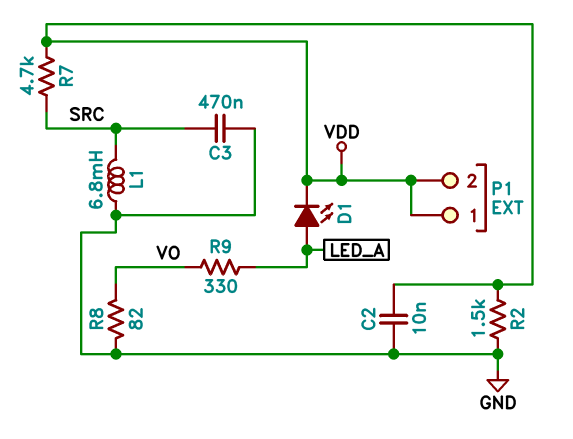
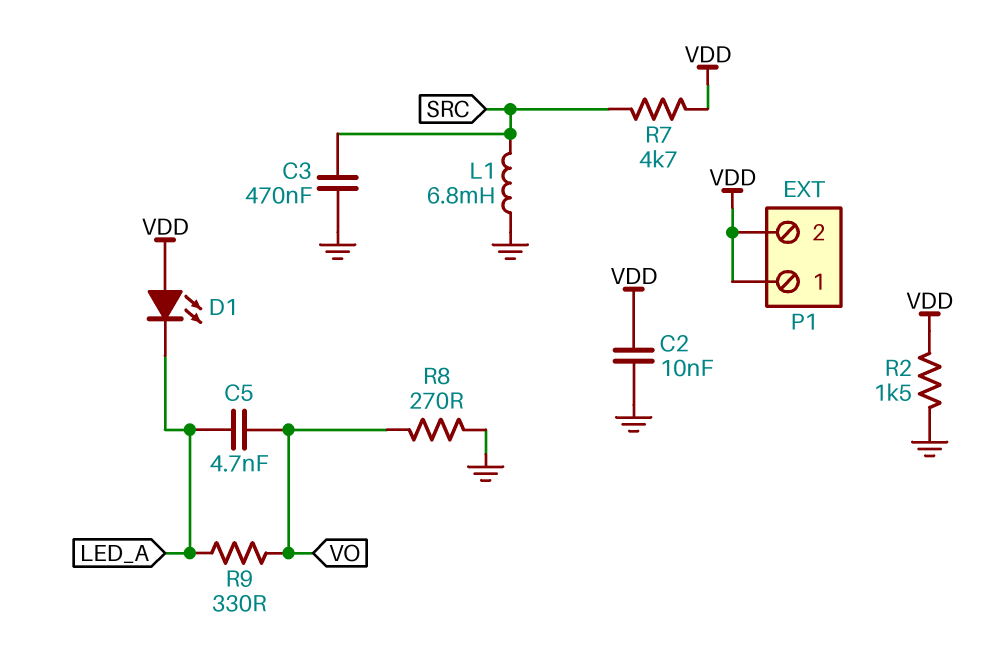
C5: none -> 4.7nF (LED_A, VO)
D1: LED (A LED_A, K VDD) -> LED (A VDD, K LED_A)
R8: 82 (GND, VO) -> 270 (GND, VO)

